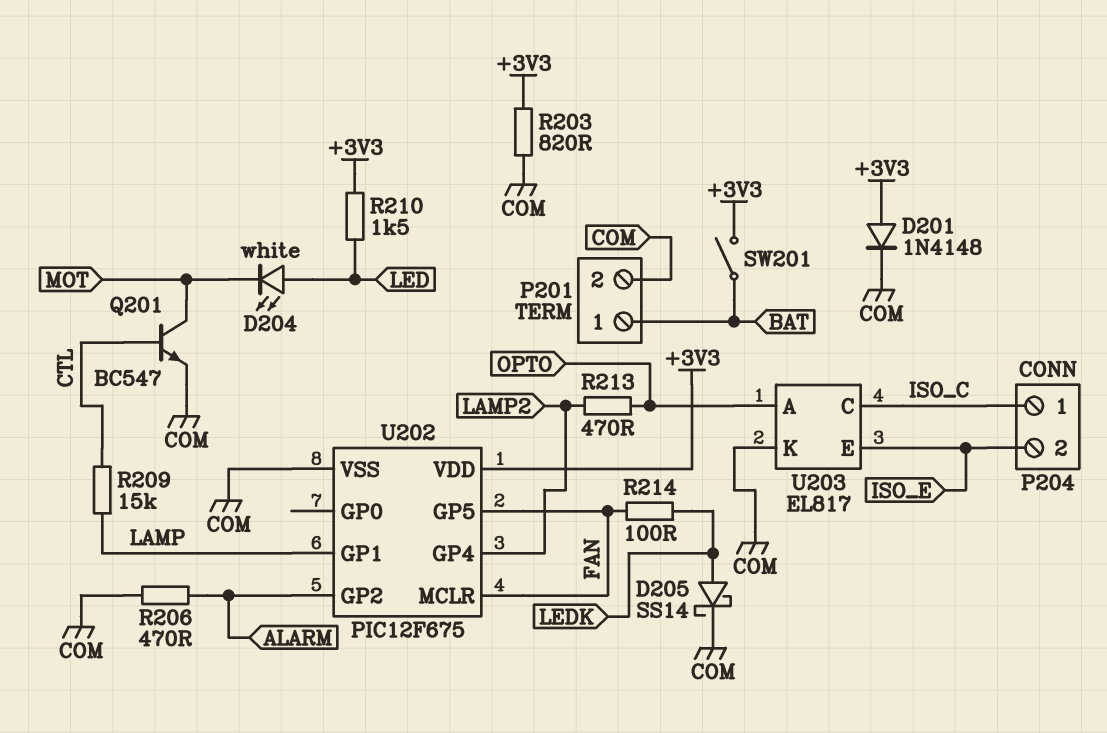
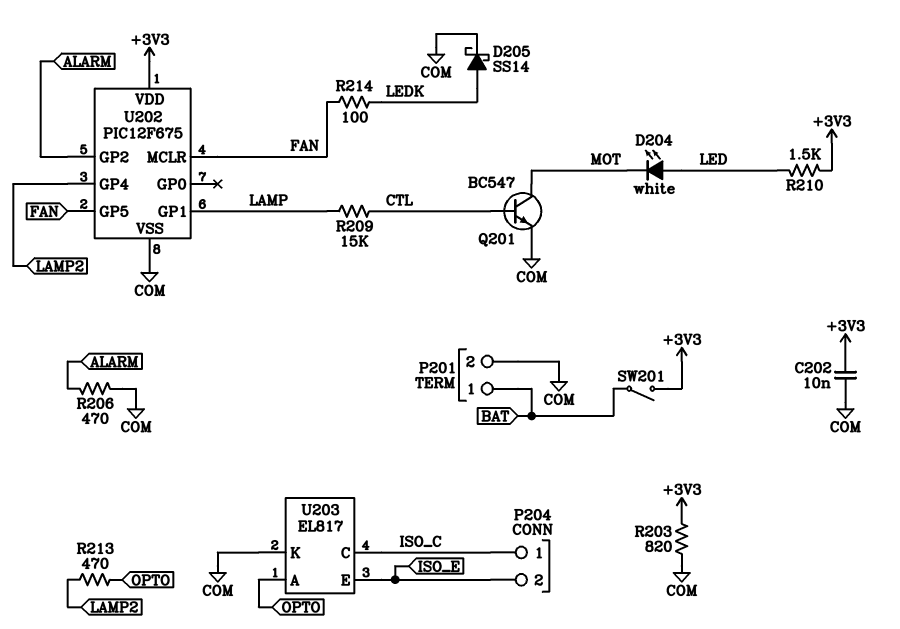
C202: none -> 10nF (+3V3, COM)
D201: diode 1N4148 (A +3V3, K COM) -> none

